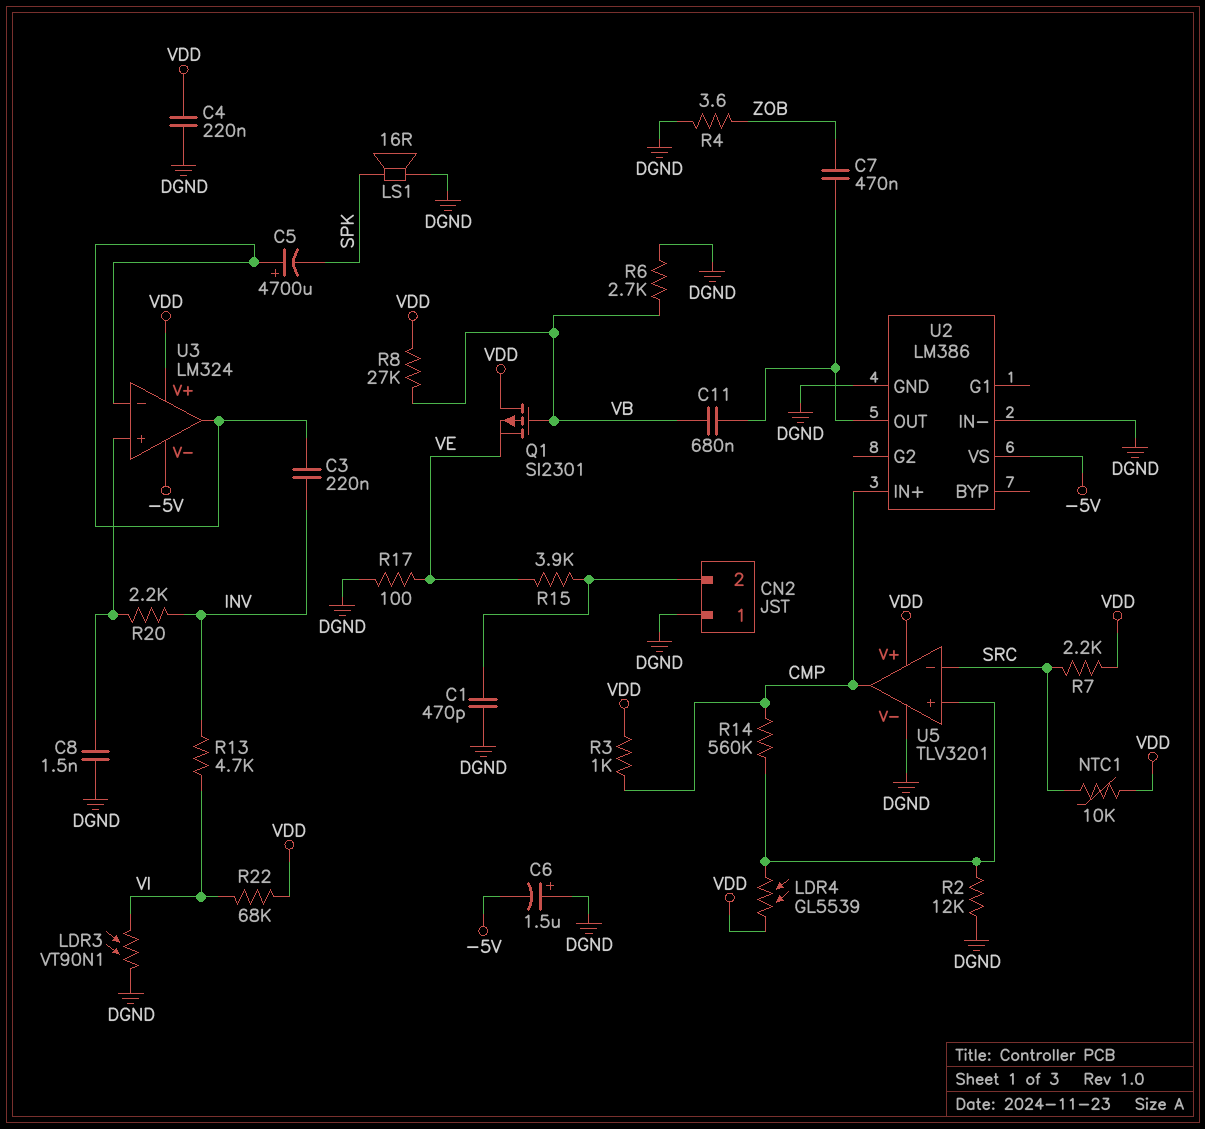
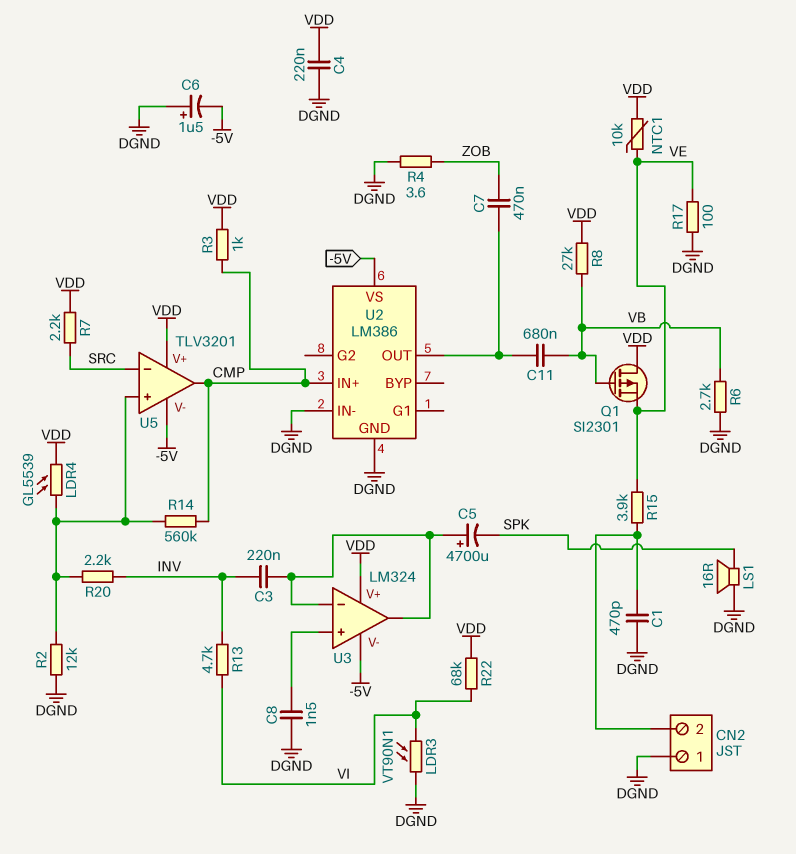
NTC1: 10k (SRC, VDD) -> 10k (VDD, VE)
R20: 2.2k (INV, U3/in+) -> 2.2k (INV, U5/in+)
U5 pin V-: DGND -> -5V

